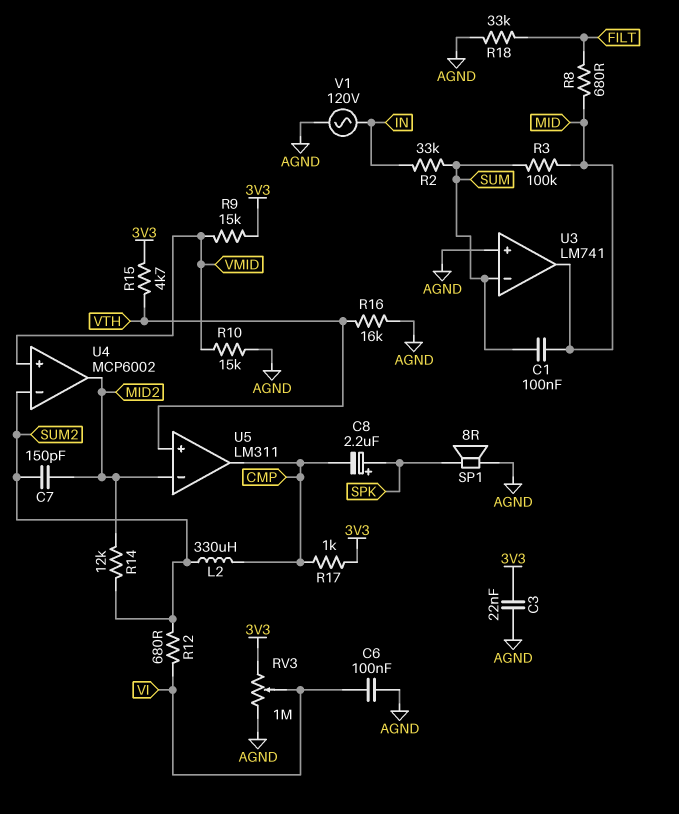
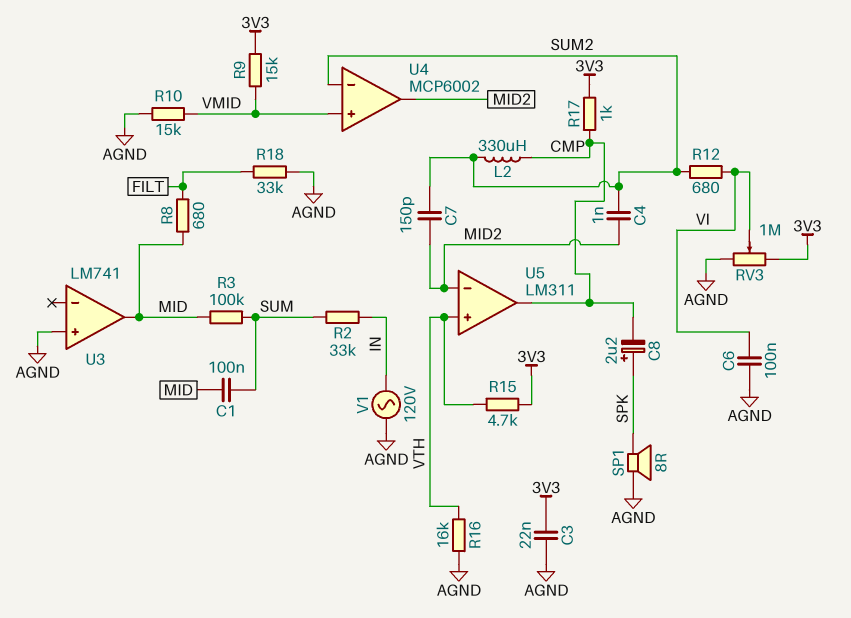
C4: none -> 1nF (MID2, SUM2)
R14: 12k (MID2, SUM2) -> none
U3 pin in-: SUM -> none

